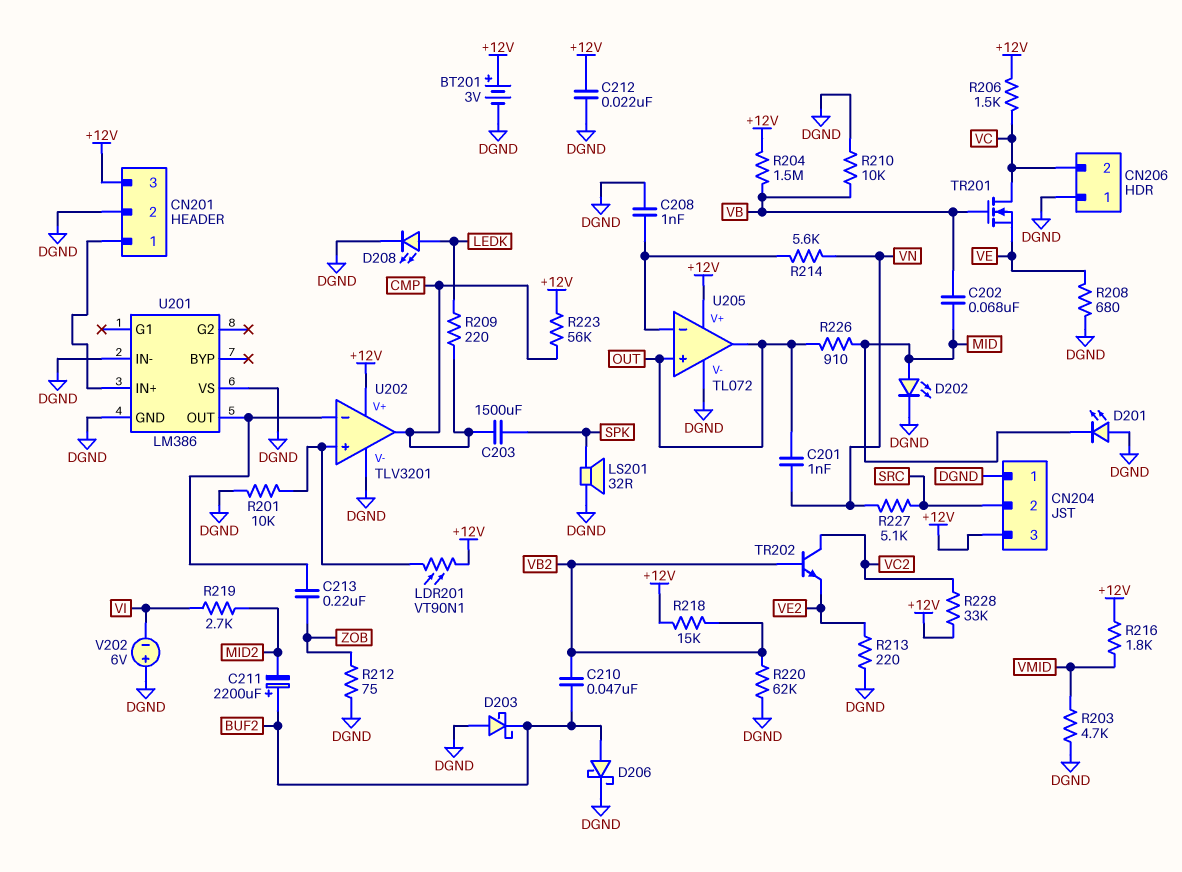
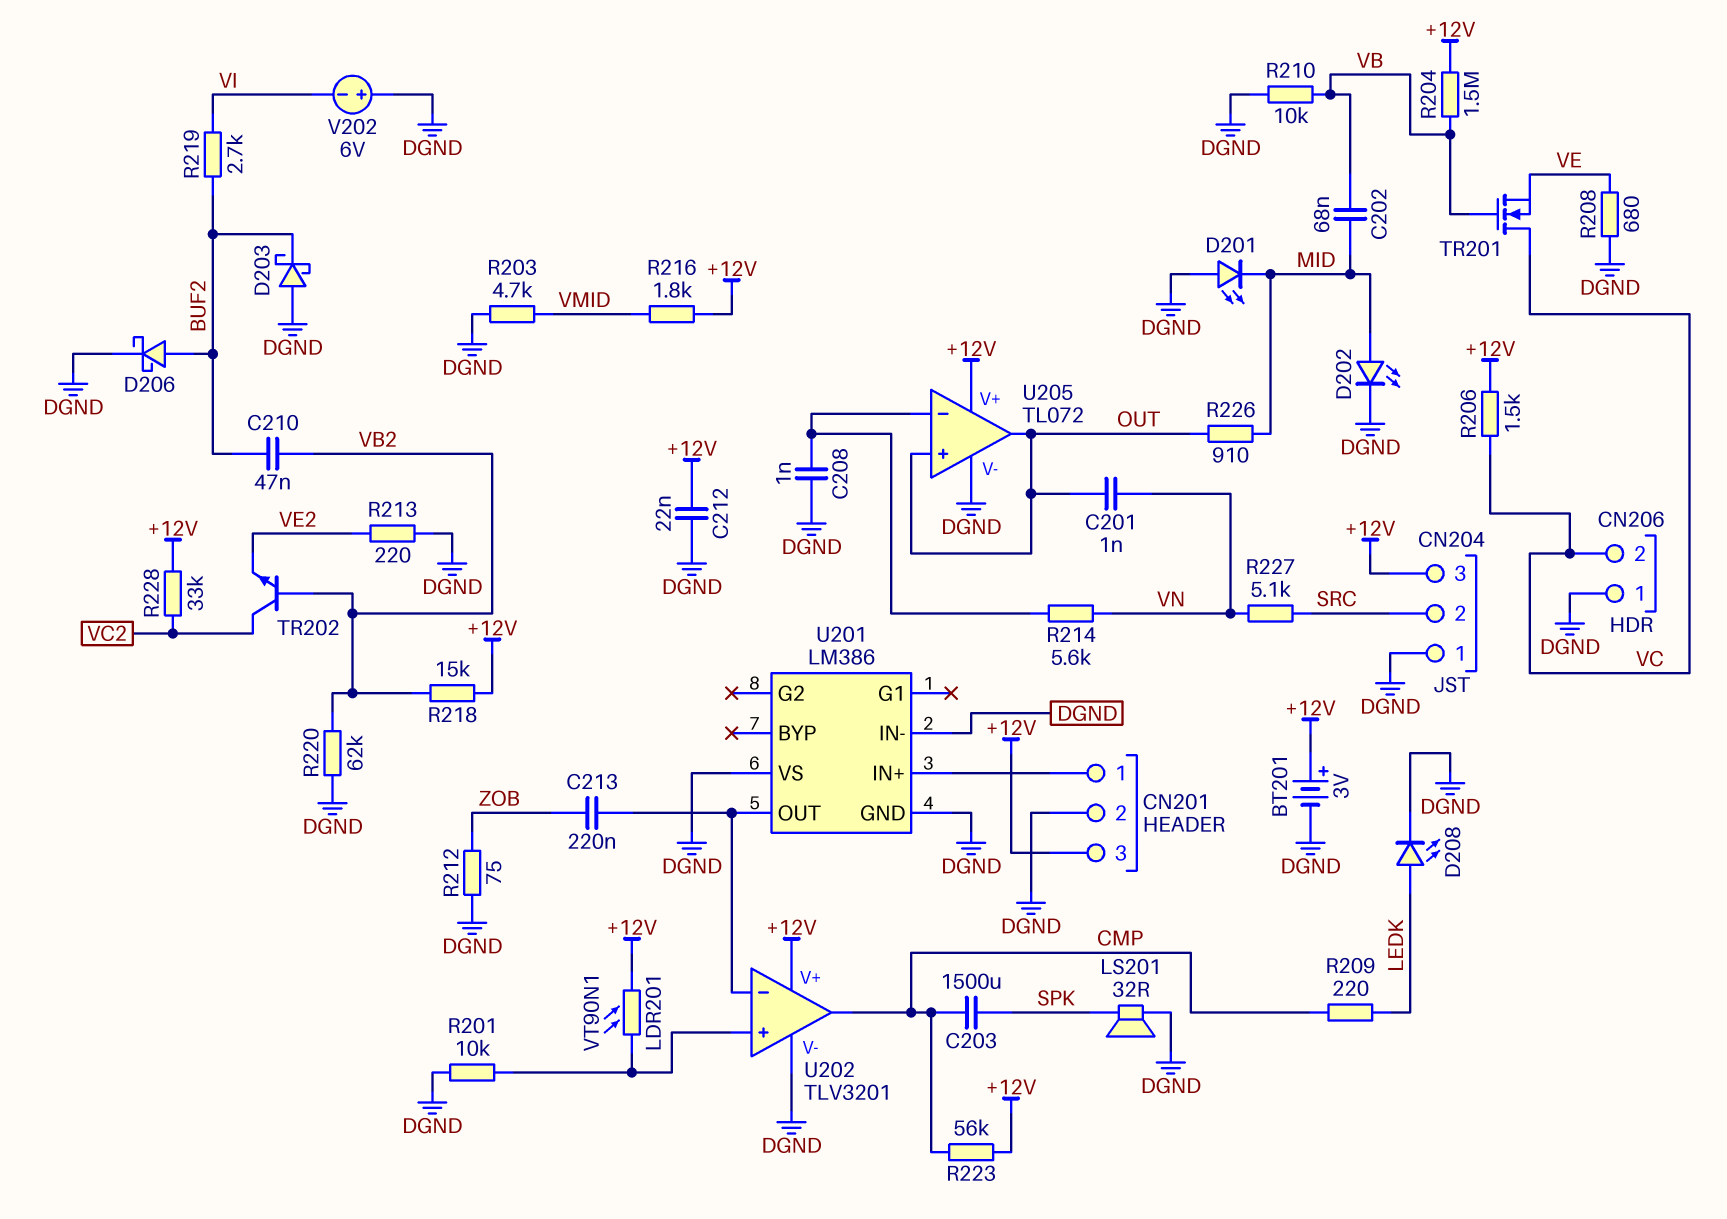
C211: 2200uF (plus BUF2, minus MID2) -> none
R219: 2.7k (MID2, VI) -> 2.7k (BUF2, VI)

